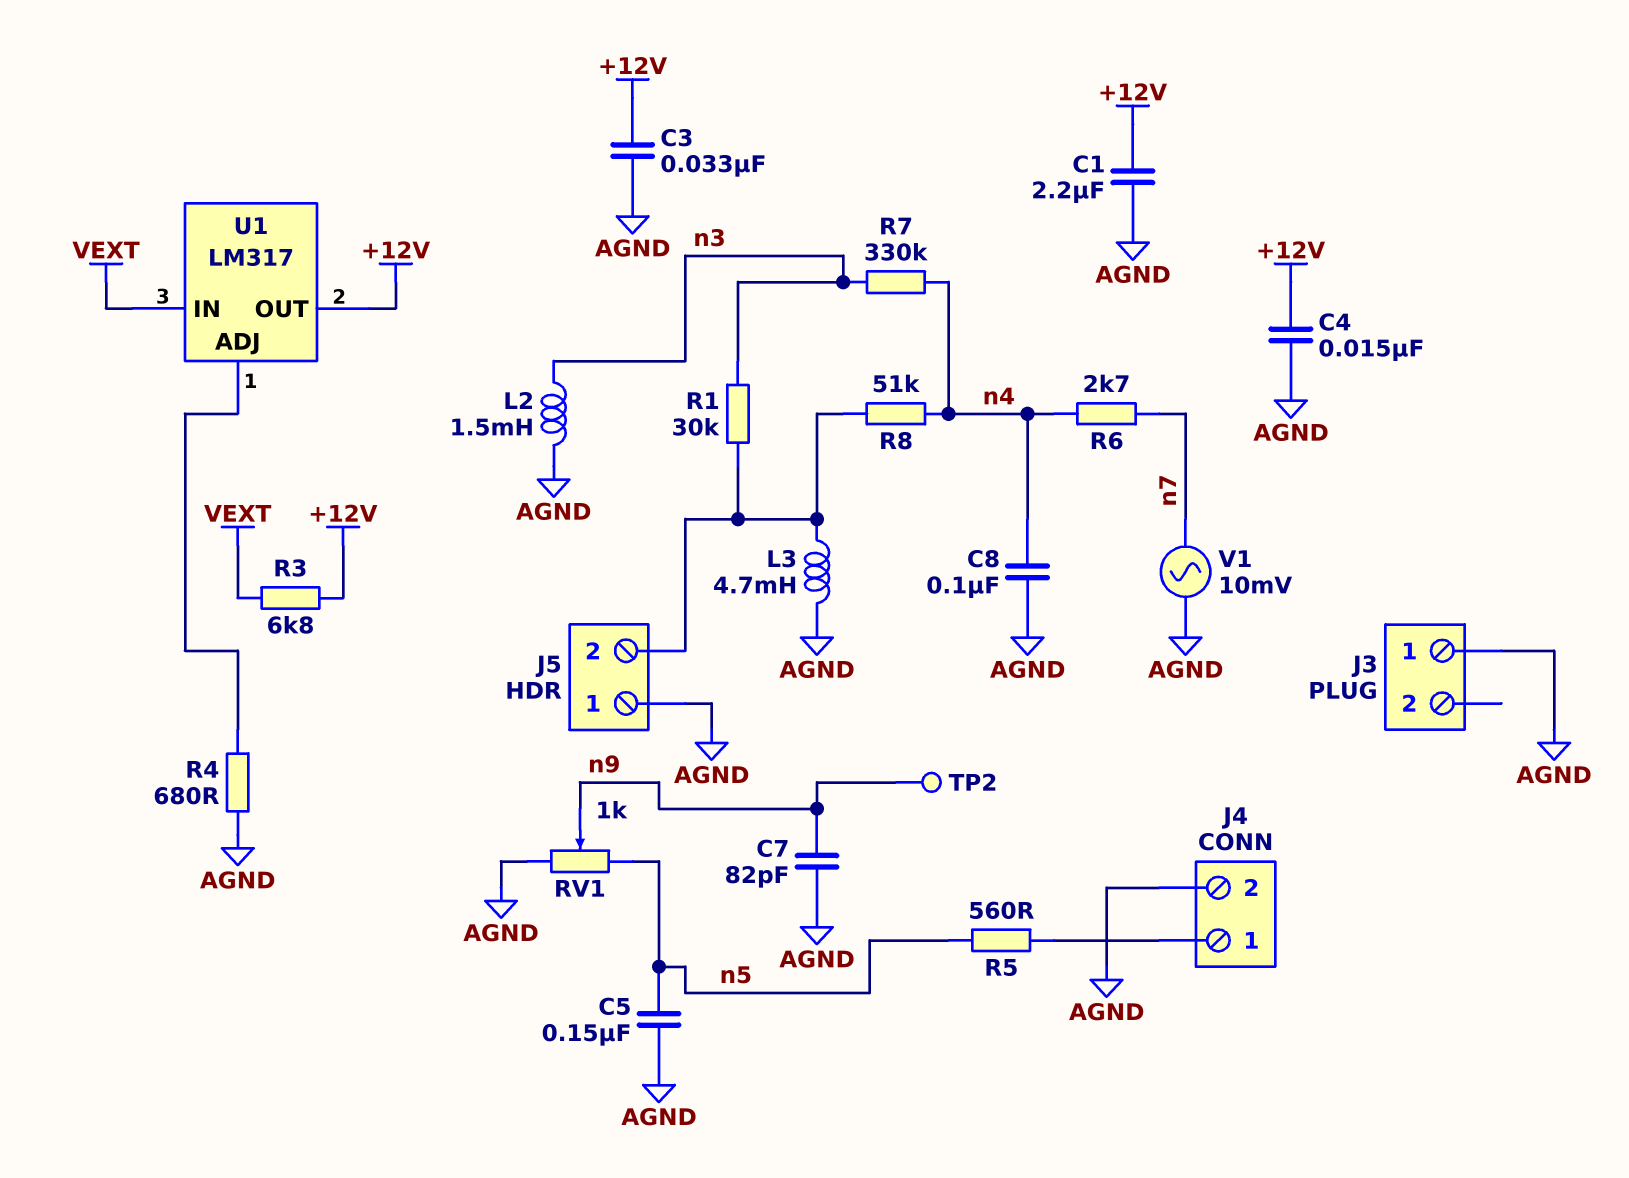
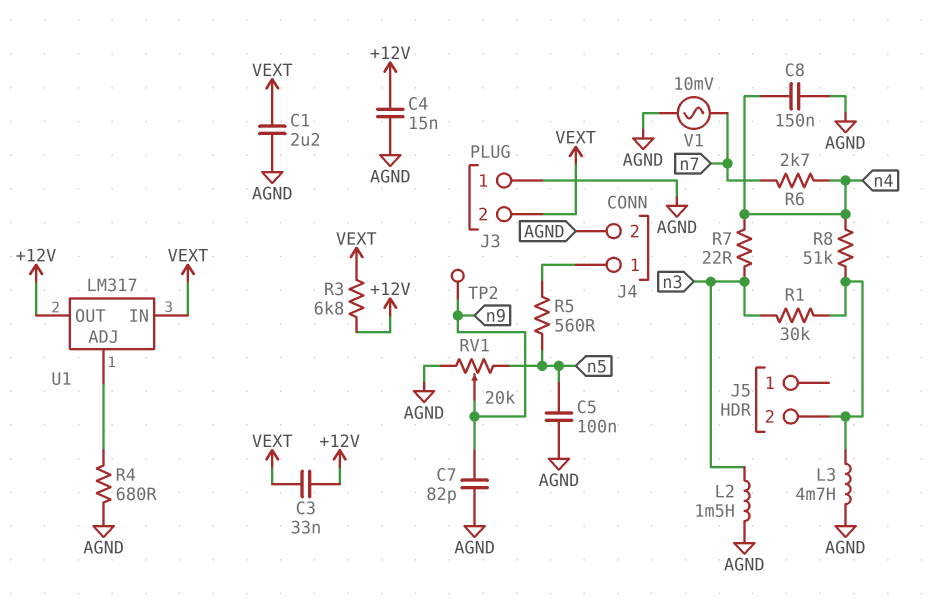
C1: 2.2uF (+12V, AGND) -> 2.2uF (AGND, VEXT)
C3: 33nF (+12V, AGND) -> 33nF (+12V, VEXT)
C5: 150nF (AGND, n5) -> 100nF (AGND, n5)
C8: 100nF (AGND, n4) -> 150nF (AGND, n4)
J3 pin 2: none -> VEXT
J5 pin 1: AGND -> none
R7: 330k (n3, n4) -> 22 (n3, n4)
RV1: 1k (AGND, n5, wiper n9) -> 20k (AGND, n5, wiper n9)

